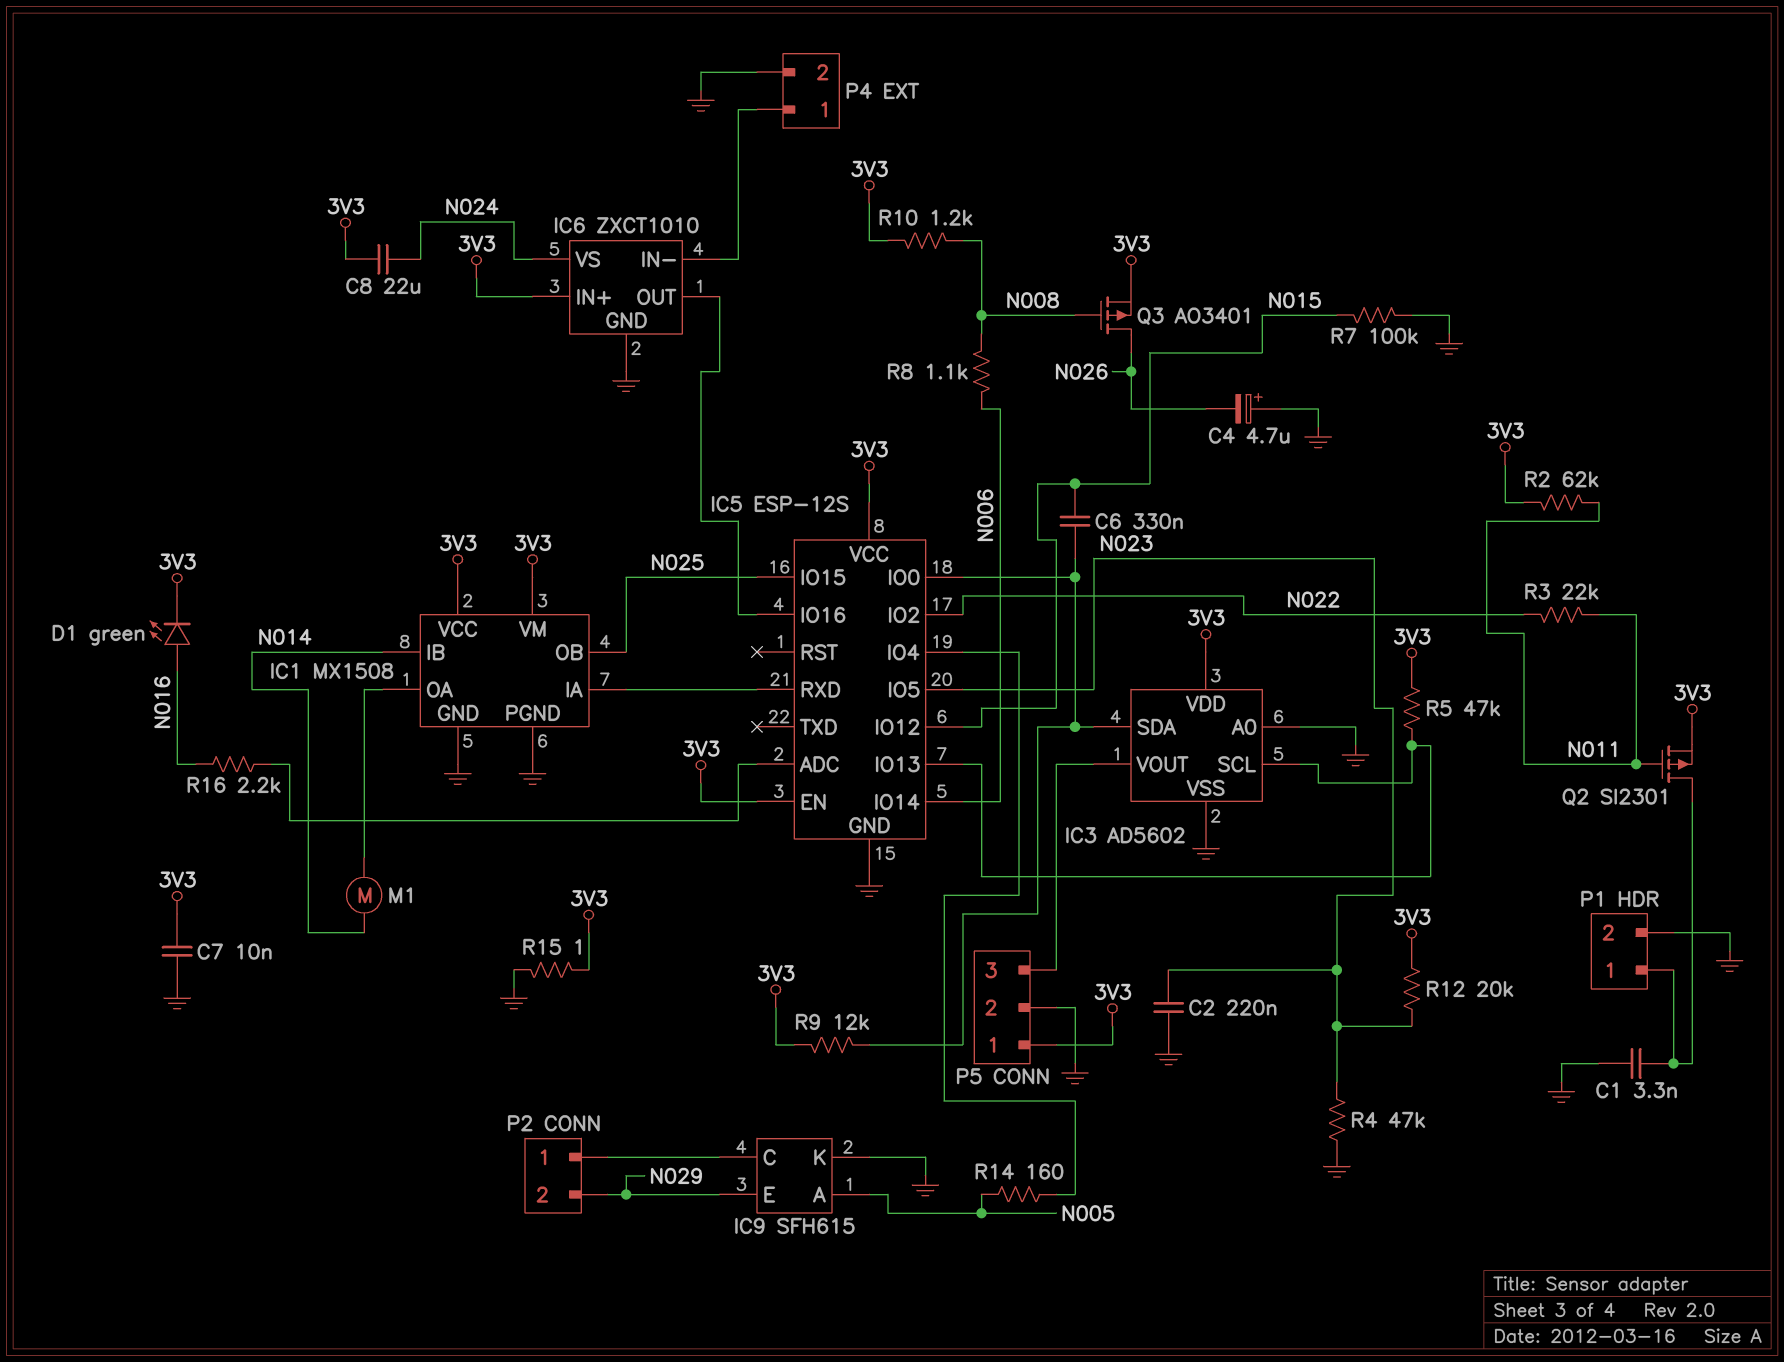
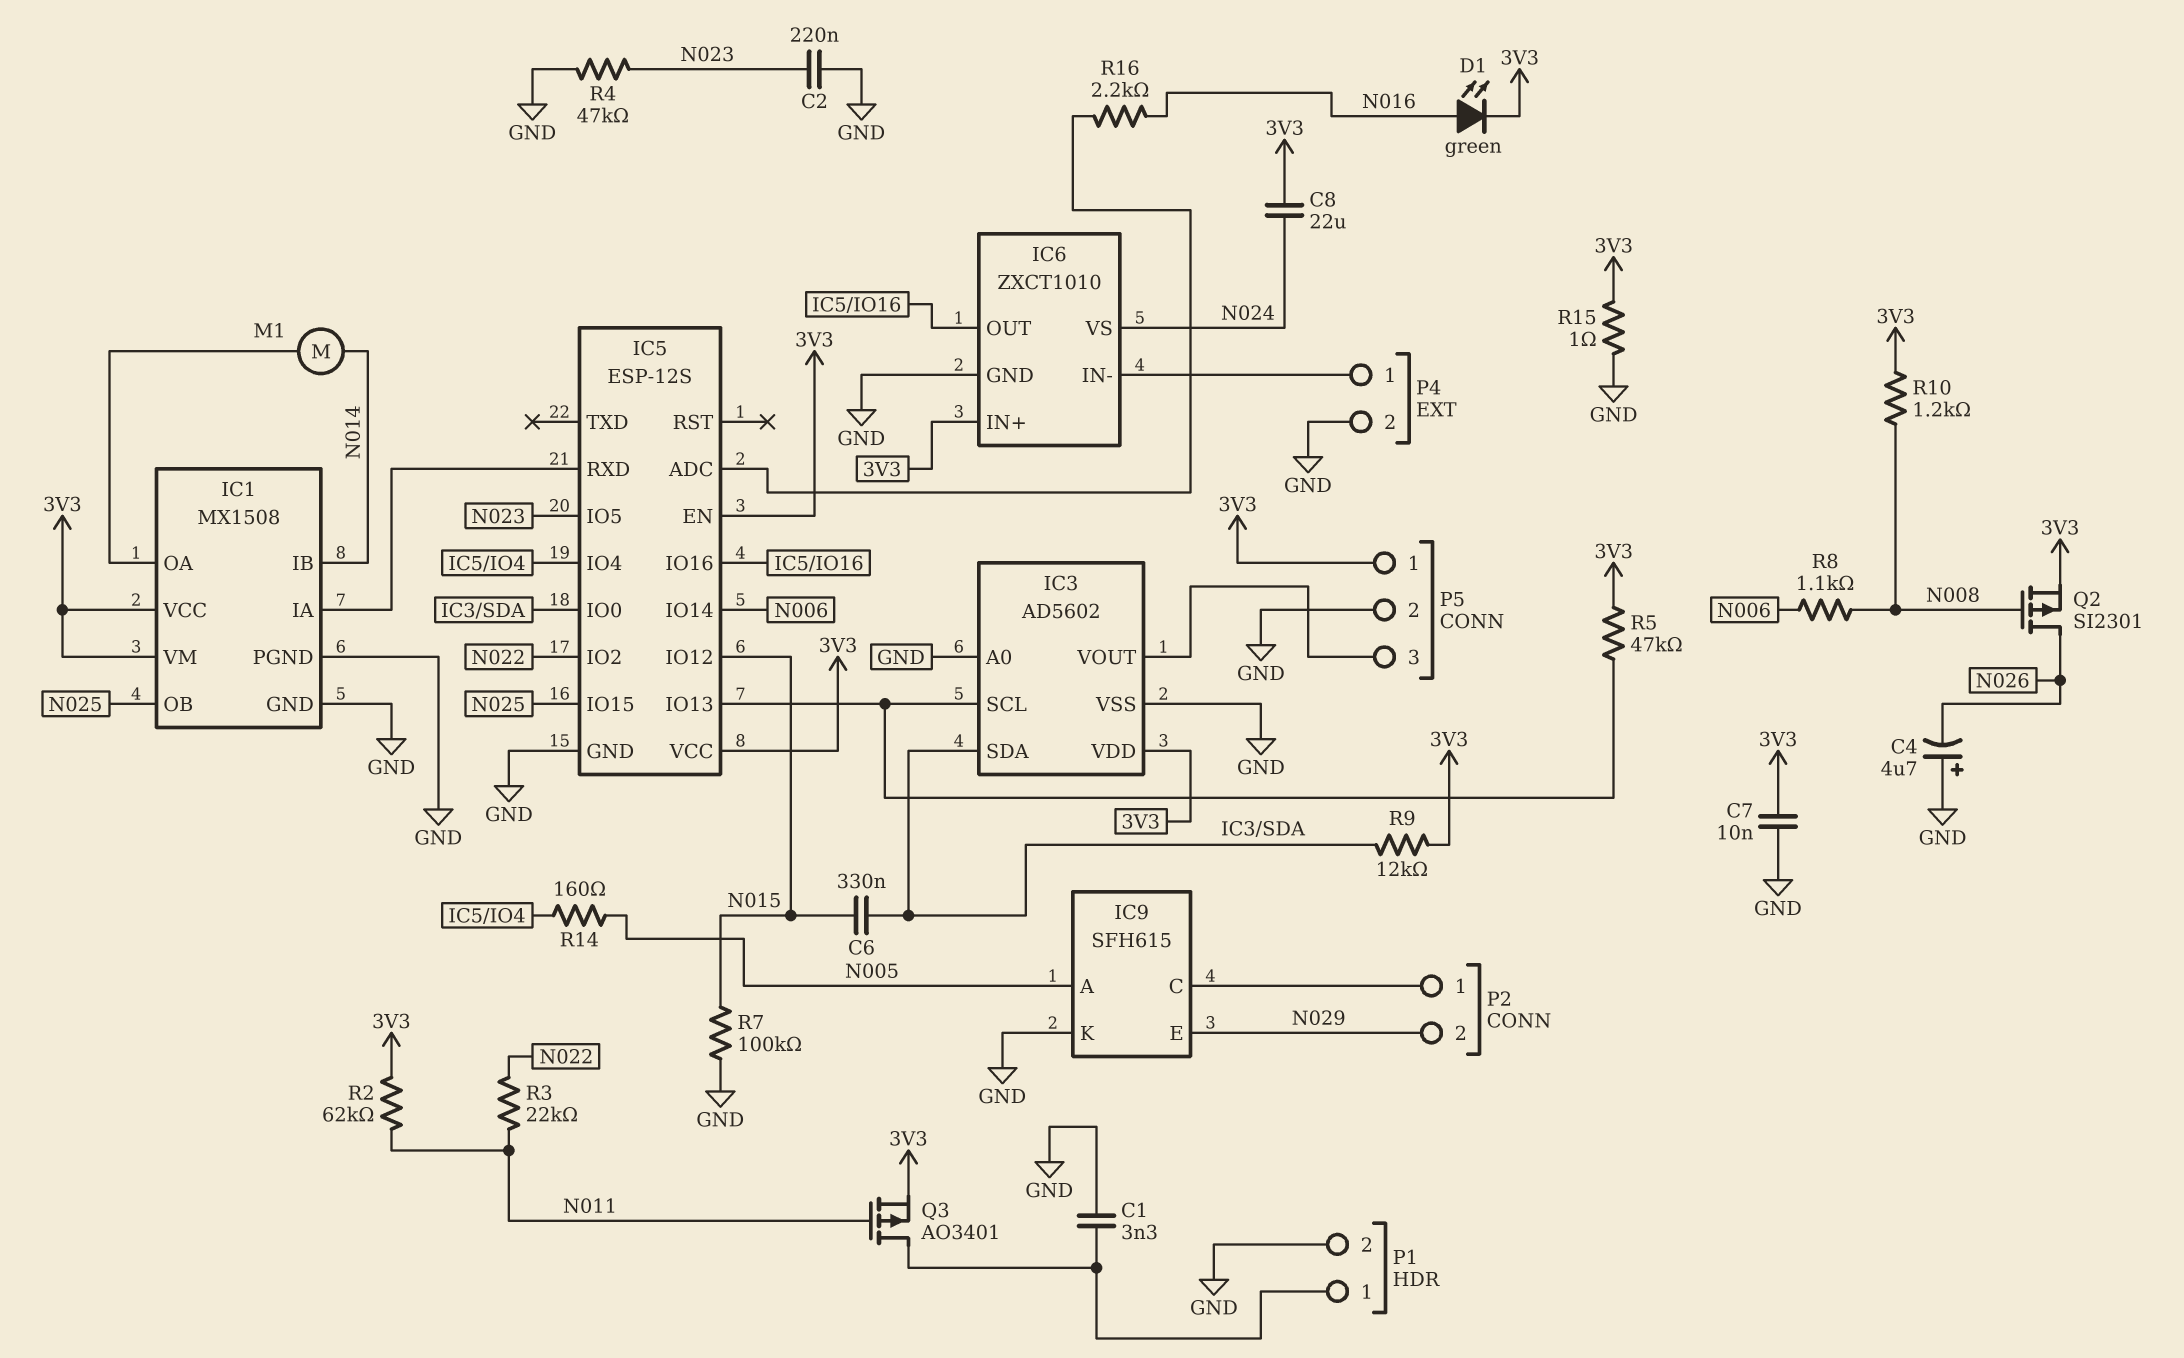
Q2: PMOS SI2301 (G N011, D P1/1, S 3V3) -> PMOS SI2301 (G N008, D N026, S 3V3)
Q3: PMOS AO3401 (G N008, D N026, S 3V3) -> PMOS AO3401 (G N011, D P1/1, S 3V3)
R12: 20k (3V3, N023) -> none

